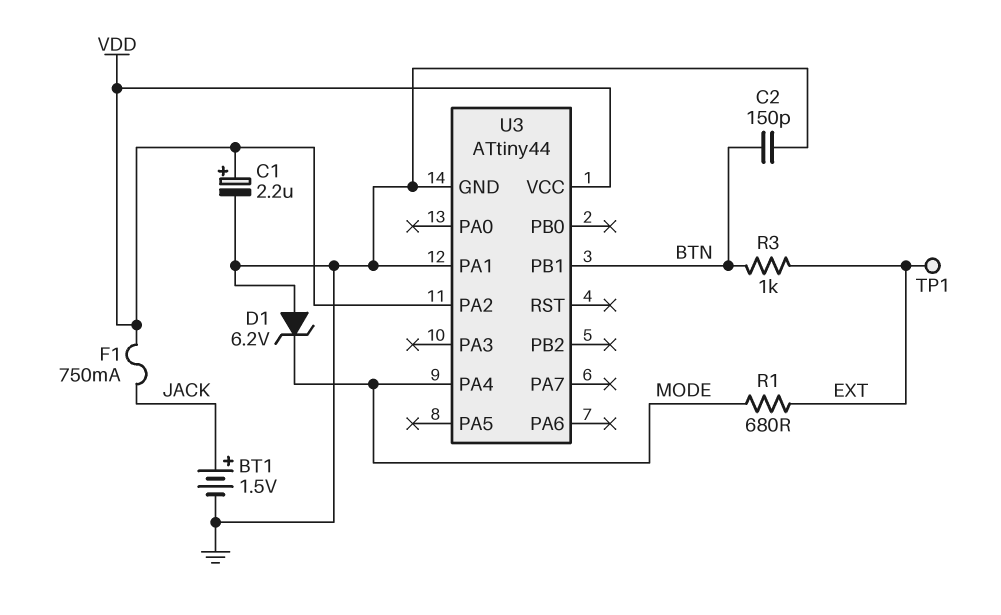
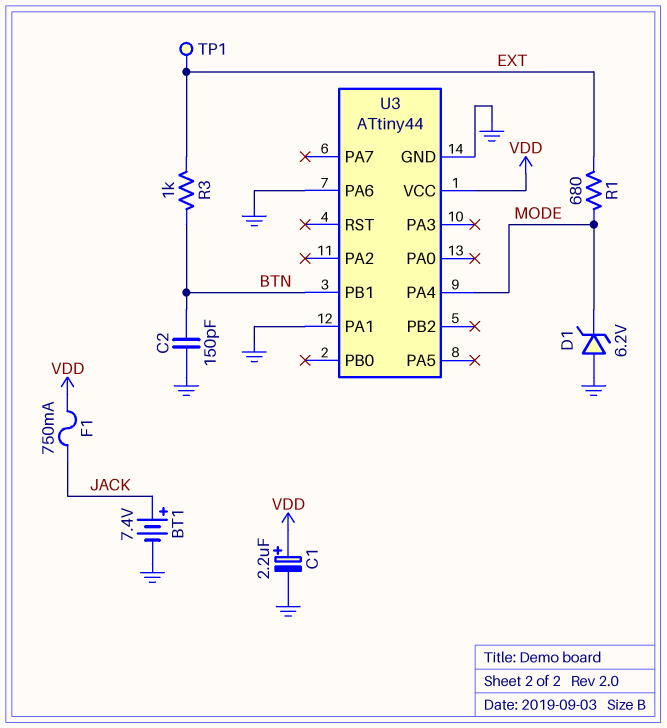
BT1: 1.5V (plus JACK, minus GND) -> 7.4V (plus JACK, minus GND)
U3 pin PA2: VDD -> none
U3 pin PA6: none -> GND

